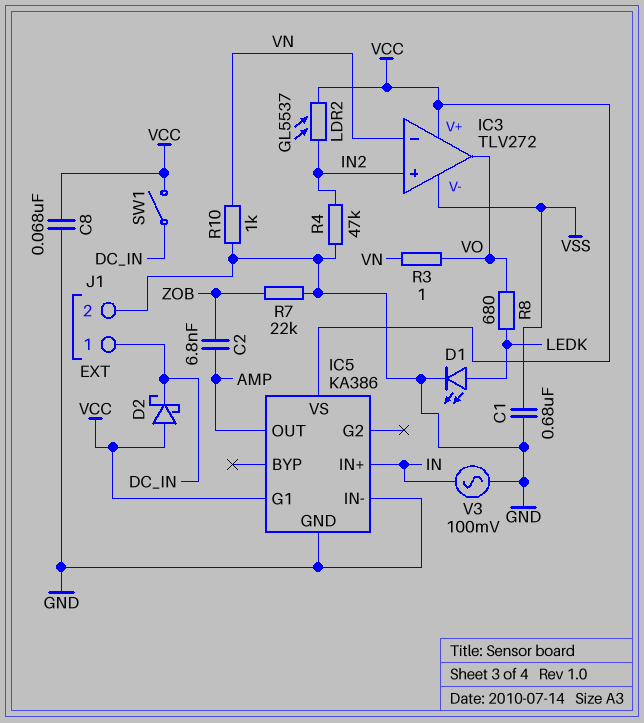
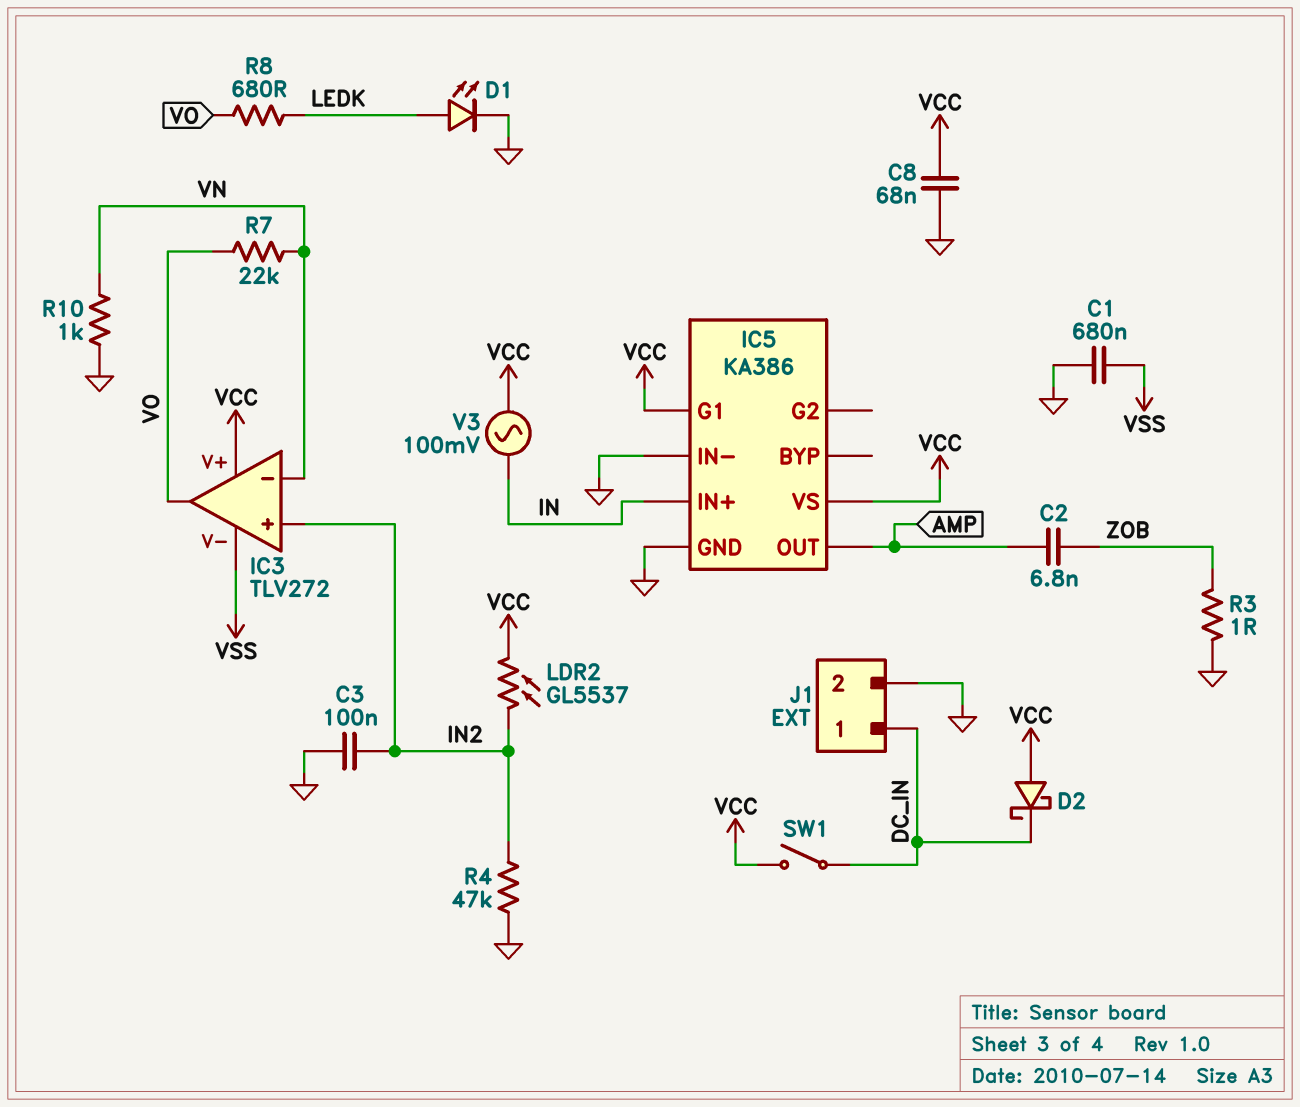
C3: none -> 100nF (GND, IN2)
R3: 1 (VN, VO) -> 1 (GND, ZOB)
R7: 22k (GND, ZOB) -> 22k (VN, VO)
V3: AC 100mV (GND, IN) -> AC 100mV (IN, VCC)

